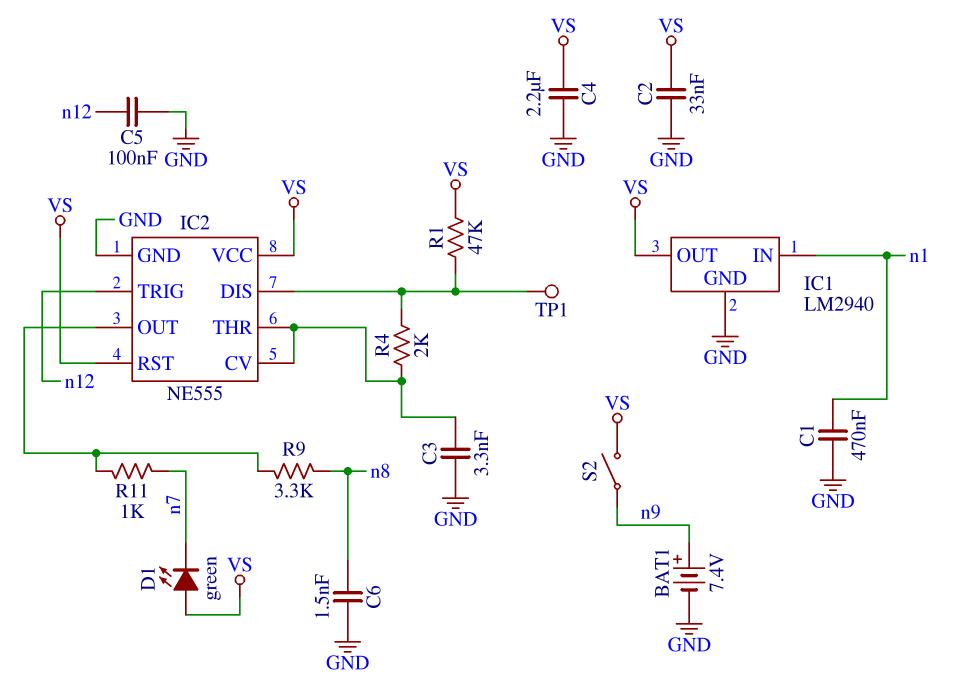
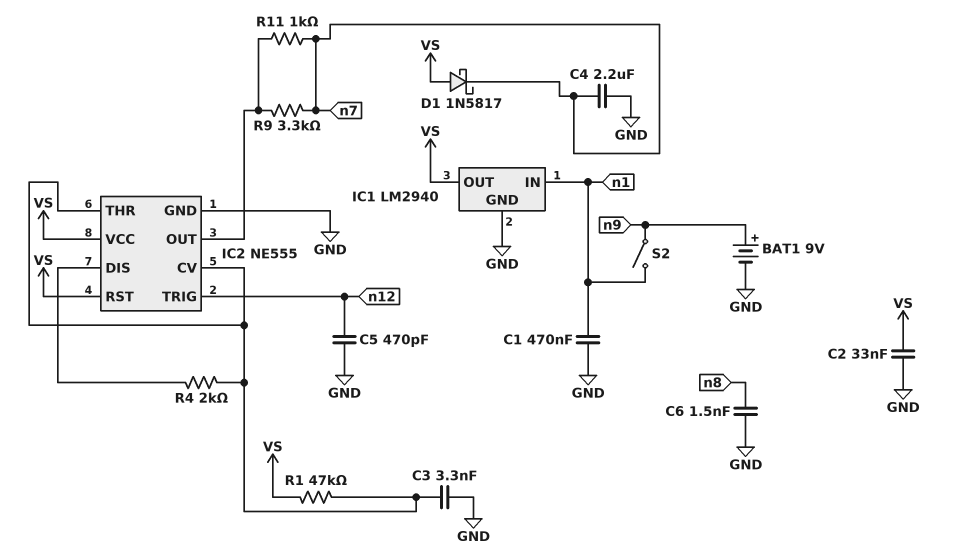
BAT1: 7.4V (plus n9, minus GND) -> 9V (plus n9, minus GND)
C4: 2.2uF (GND, VS) -> 2.2uF (GND, n7)
C5: 100nF (GND, n12) -> 470pF (GND, n12)
D1: LED green (A VS, K n7) -> schottky 1N5817 (A VS, K n7)
R1: 47k (IC2/DIS, VS) -> 47k (IC2/CV, VS)
R9: 3.3k (IC2/OUT, n8) -> 3.3k (IC2/OUT, n7)
S2: switch (VS, n9) -> switch (n1, n9)
TP1: test point (IC2/DIS) -> none

